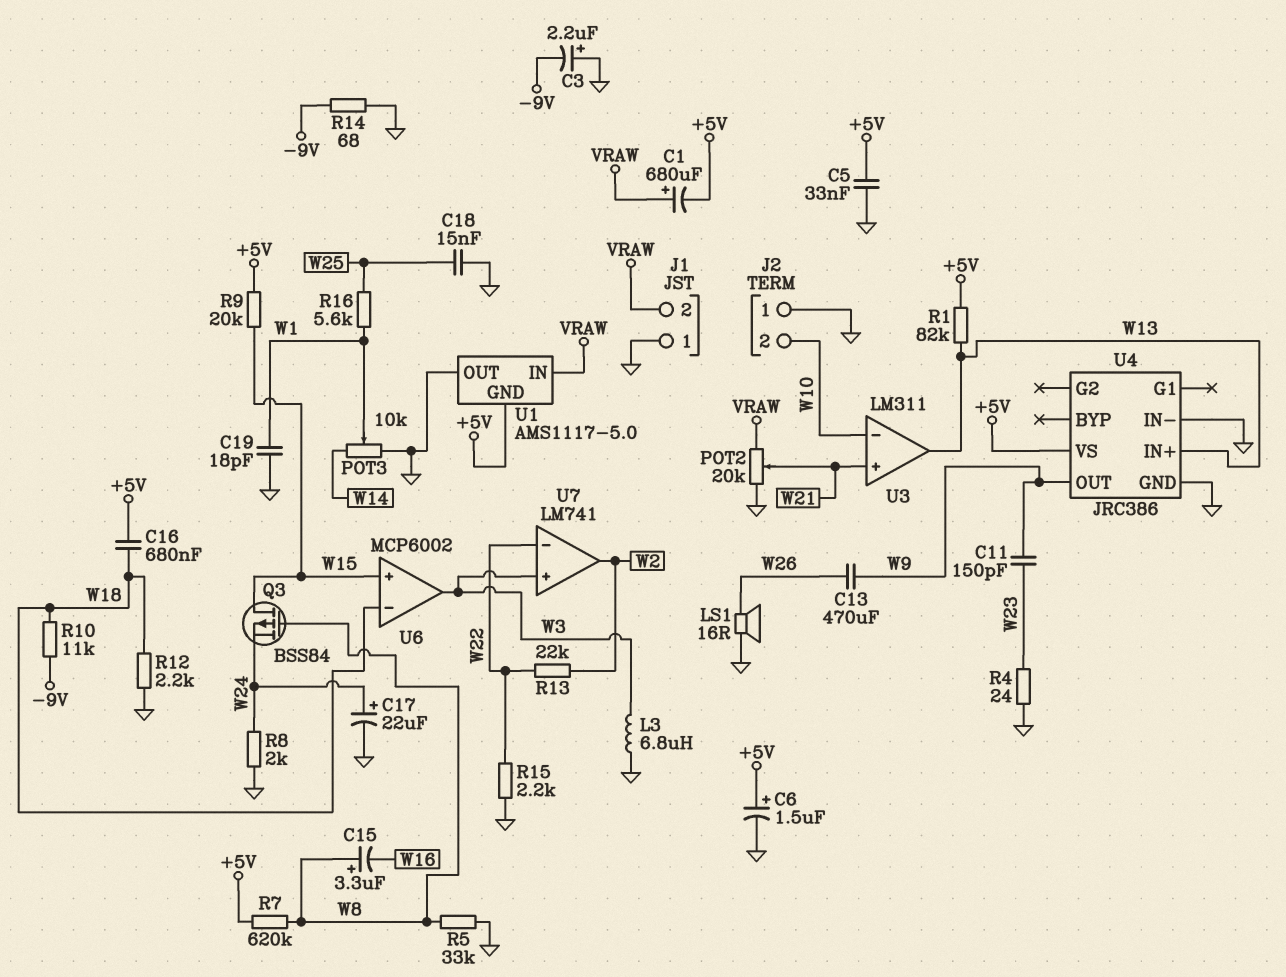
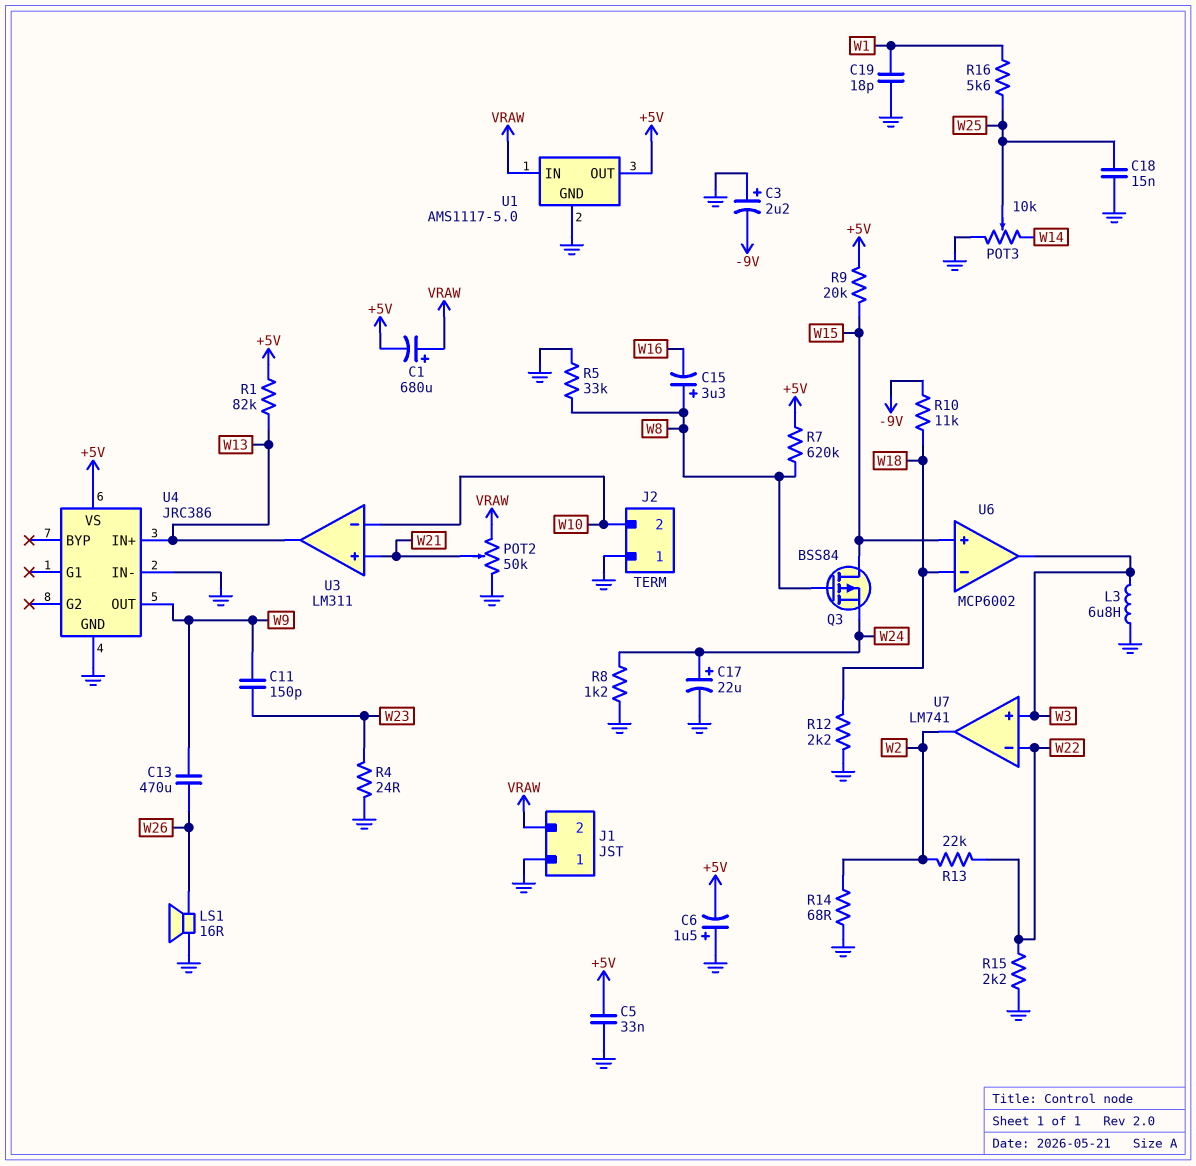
C6: 1.5uF (plus +5V, minus GND) -> 1.5uF (plus GND, minus +5V)
C16: 680nF (+5V, W18) -> none
POT2: 20k (GND, VRAW, wiper W21) -> 50k (GND, VRAW, wiper W21)
POT3: 10k (GND, W14, wiper W1) -> 10k (GND, W14, wiper W25)
R8: 2k (GND, W24) -> 1.2k (GND, W24)
R14: 68 (-9V, GND) -> 68 (GND, W2)
U1 pin GND: +5V -> GND
U1 pin OUT: GND -> +5V

